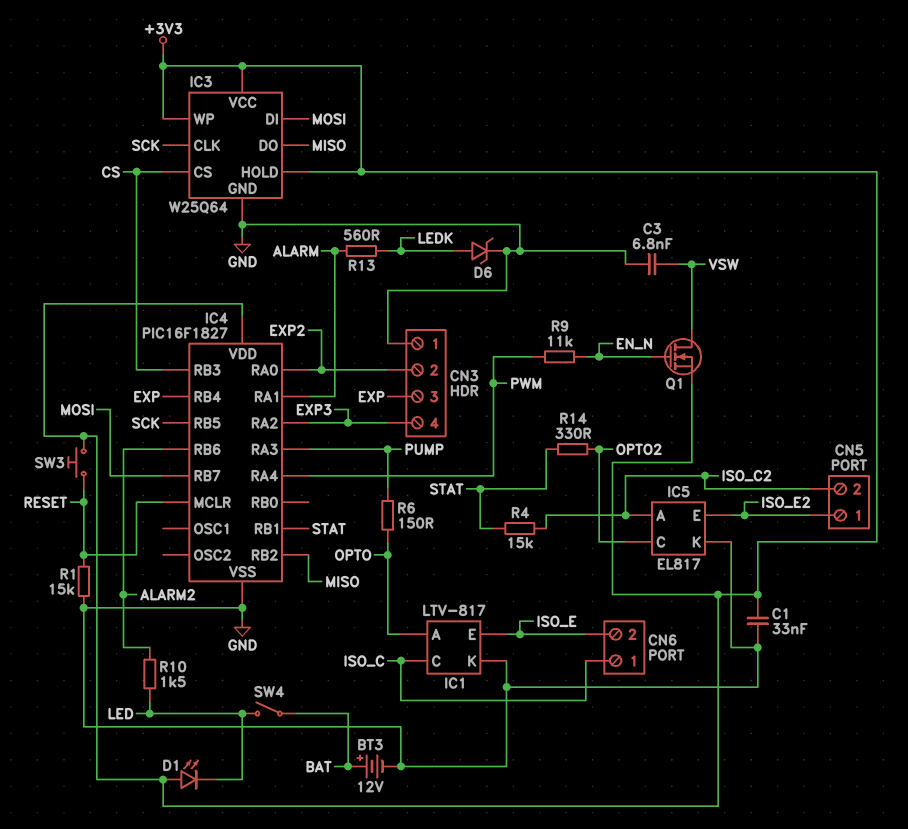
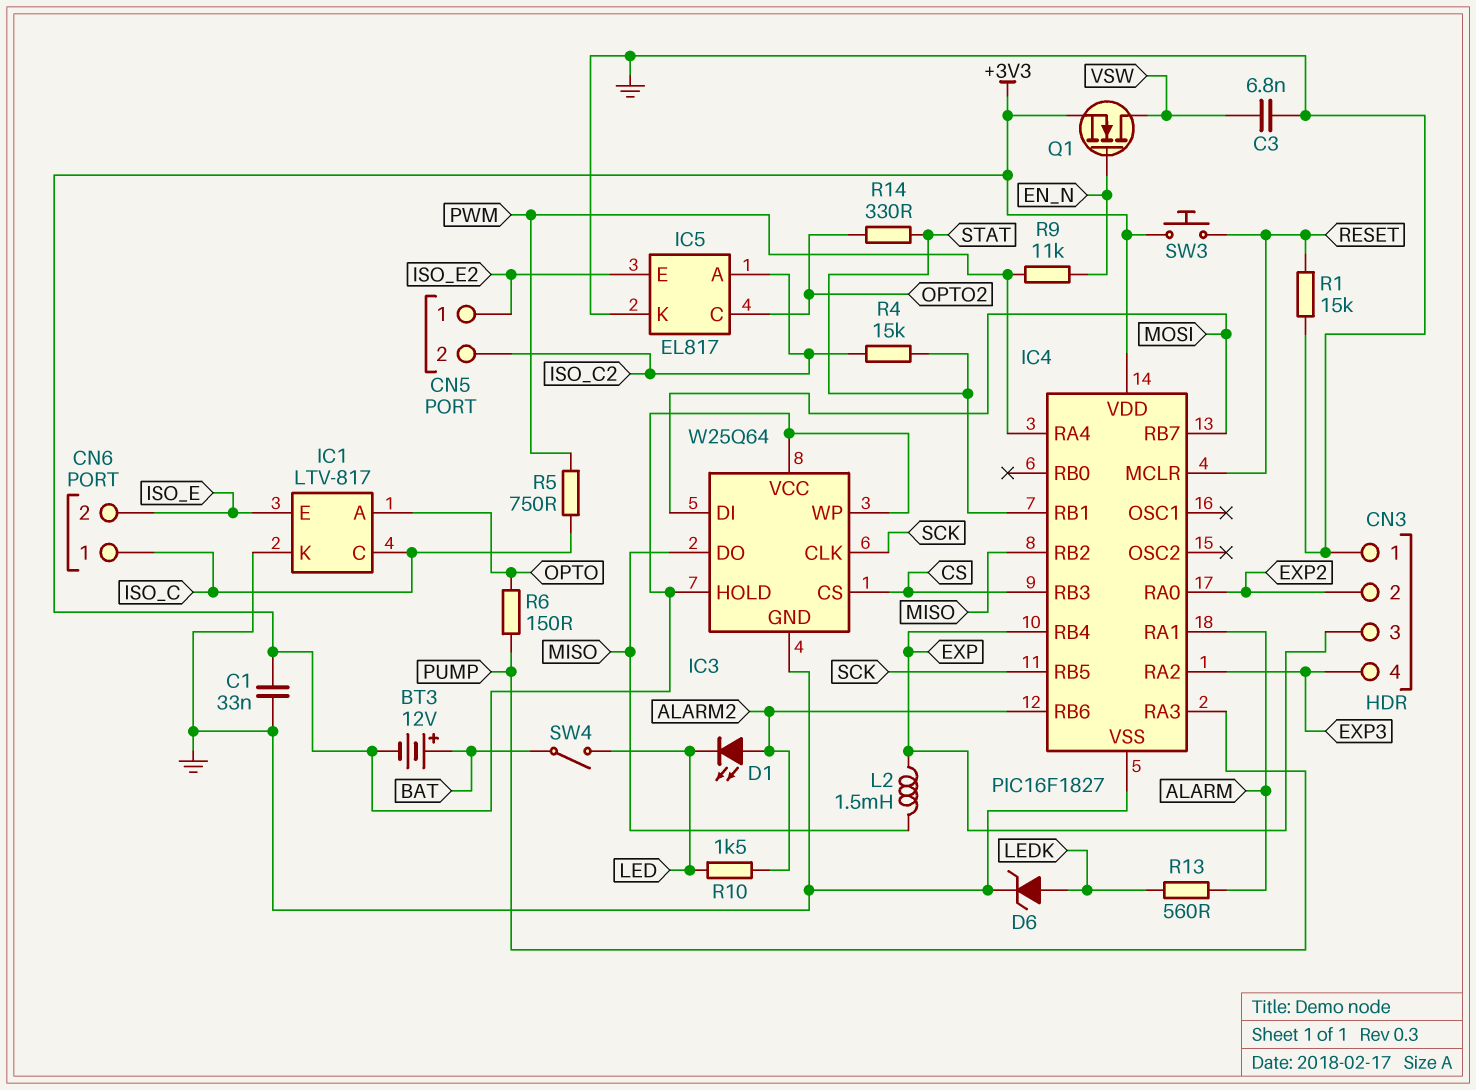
BT3: 12V (plus BAT, minus GND) -> 12V (plus BAT, minus +3V3)
D1: LED (A +3V3, K LED) -> LED (A ALARM2, K LED)
L2: none -> 1.5mH (EXP, MISO)
R5: none -> 750 (ISO_C, PWM)

